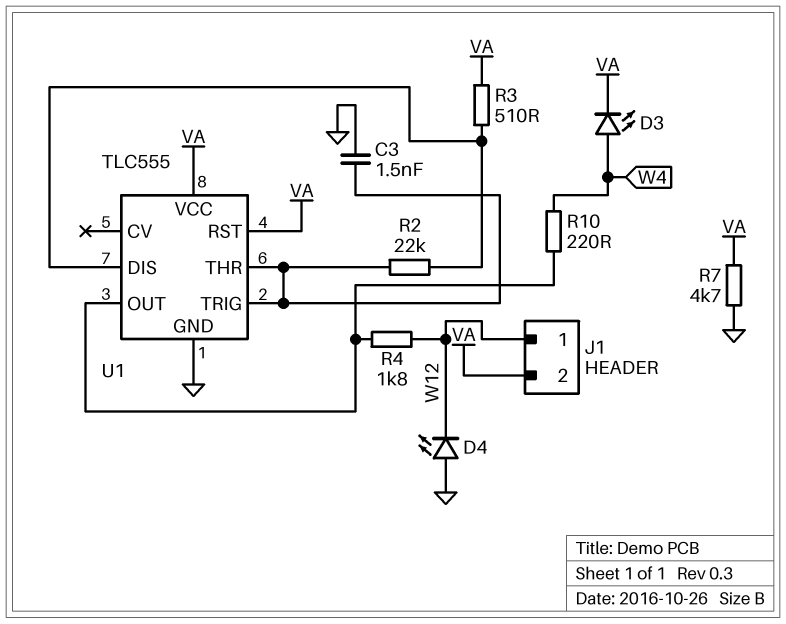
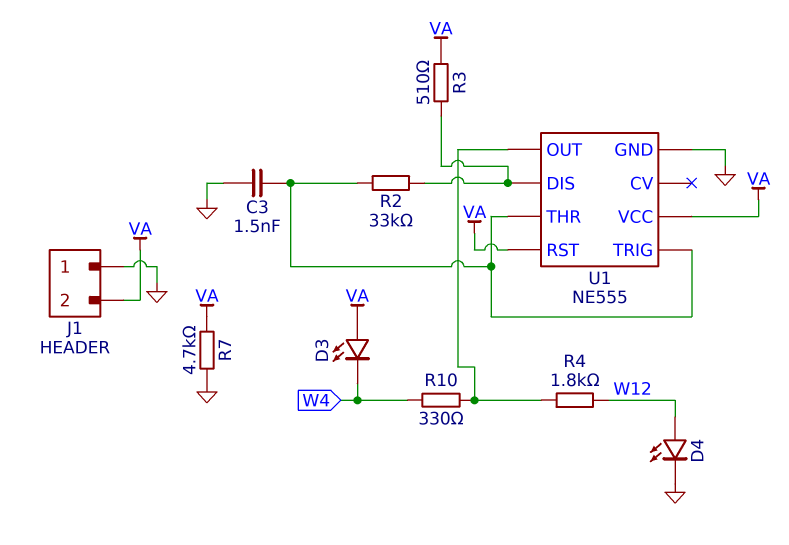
D3: LED (A W4, K VA) -> LED (A VA, K W4)
D4: LED (A GND, K W12) -> LED (A W12, K GND)
J1 pin 1: W12 -> GND
R2: 22k (U1/DIS, U1/THR) -> 33k (U1/DIS, U1/THR)
R10: 220 (U1/OUT, W4) -> 330 (U1/OUT, W4)
U1: TLC555 -> NE555

